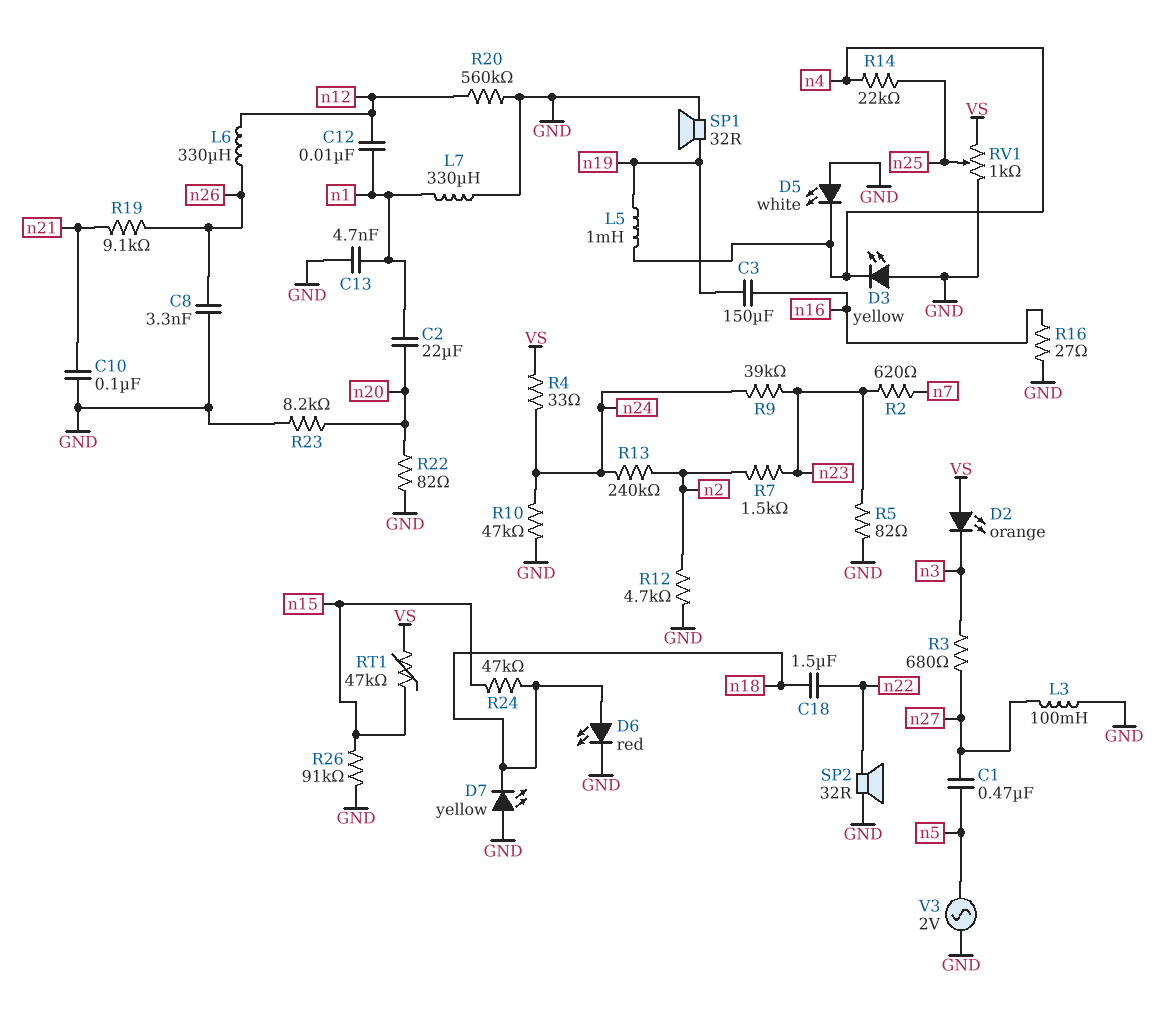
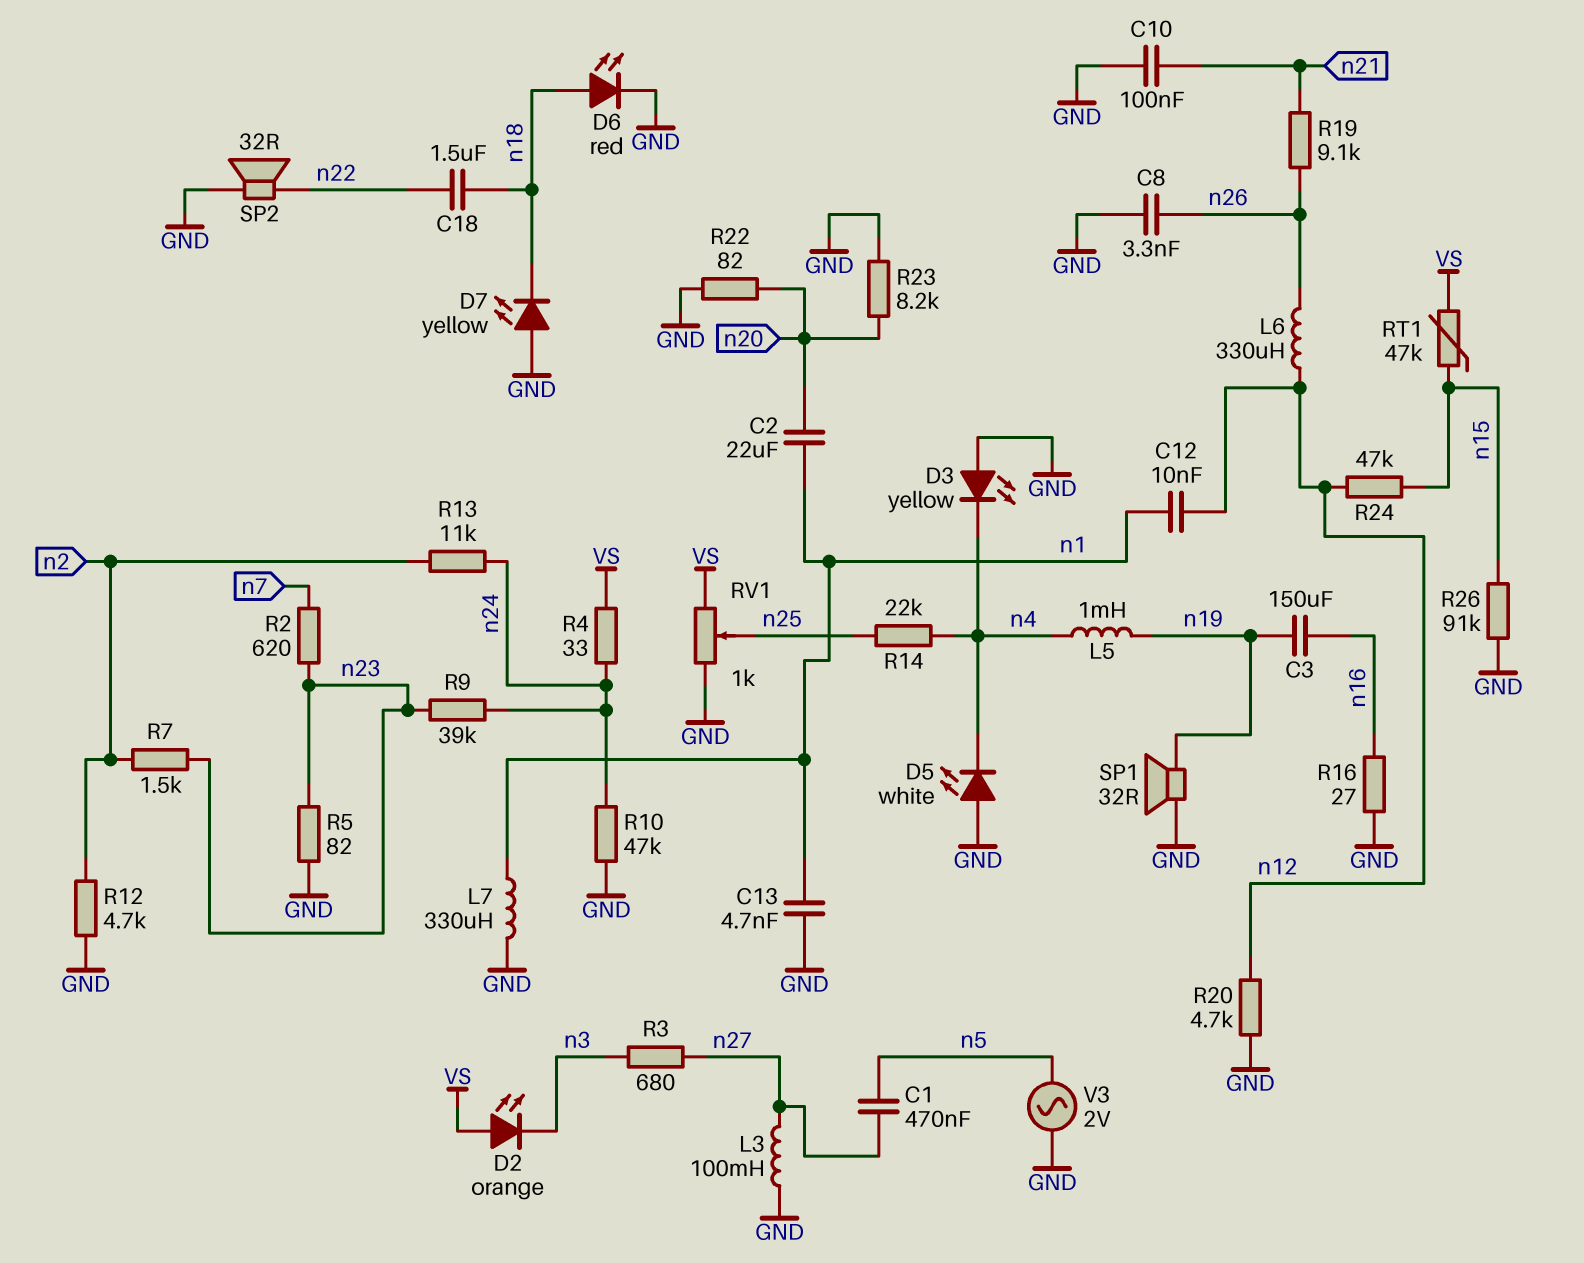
R13: 240k (n2, n24) -> 11k (n2, n24)
R20: 560k (GND, n12) -> 4.7k (GND, n12)
R24: 47k (n15, n18) -> 47k (n12, n15)

